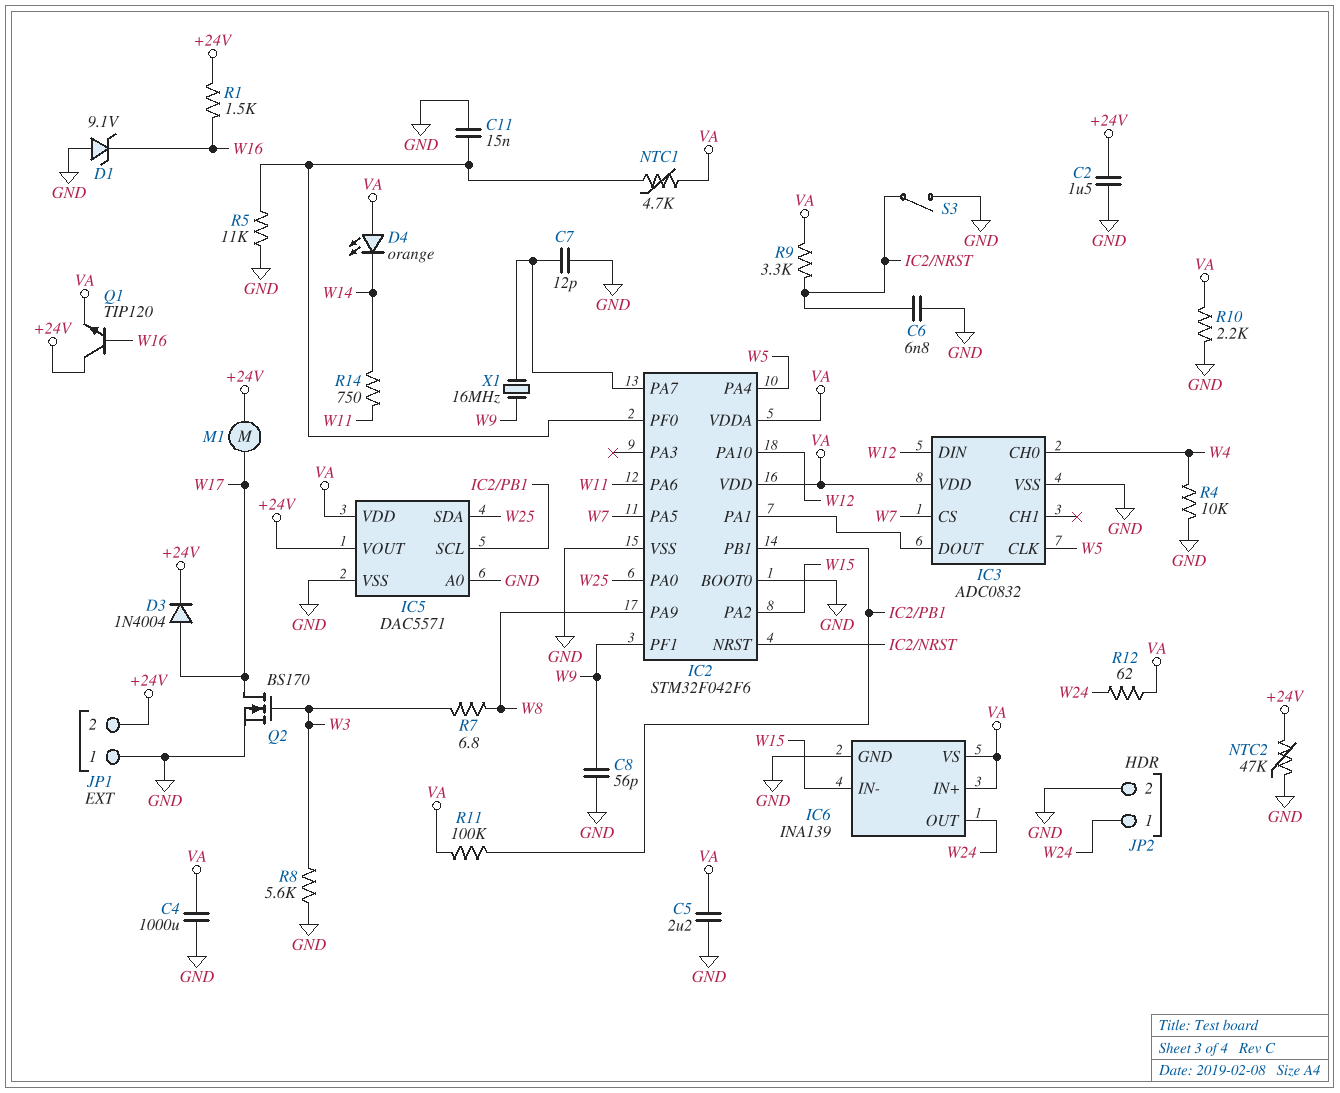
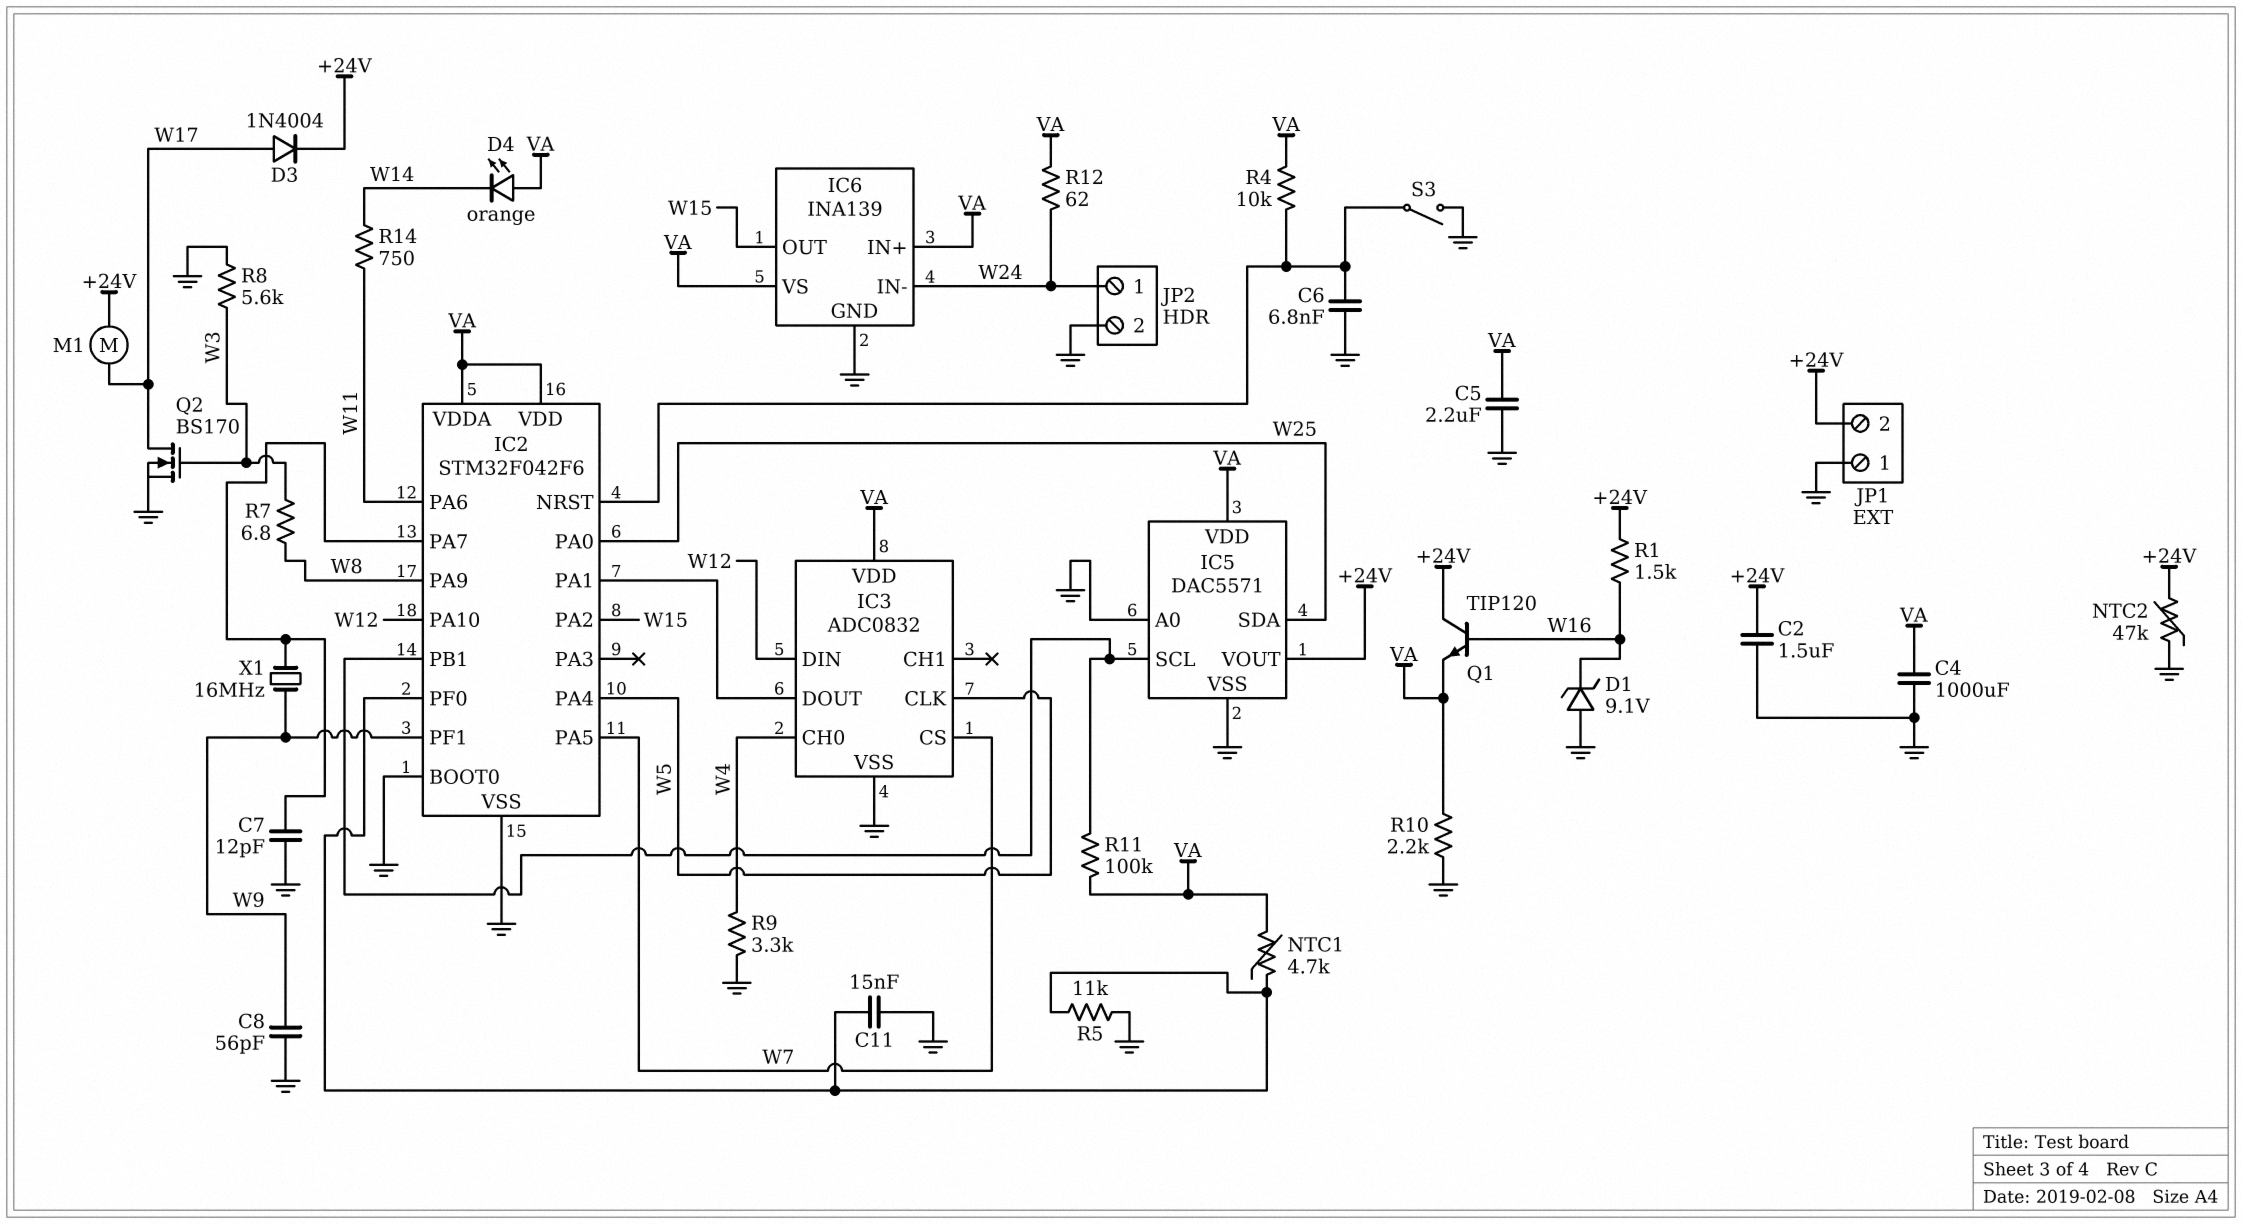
IC6 pin IN-: W15 -> W24
IC6 pin OUT: W24 -> W15
R4: 10k (GND, W4) -> 10k (IC2/NRST, VA)
R9: 3.3k (IC2/NRST, VA) -> 3.3k (GND, W4)

